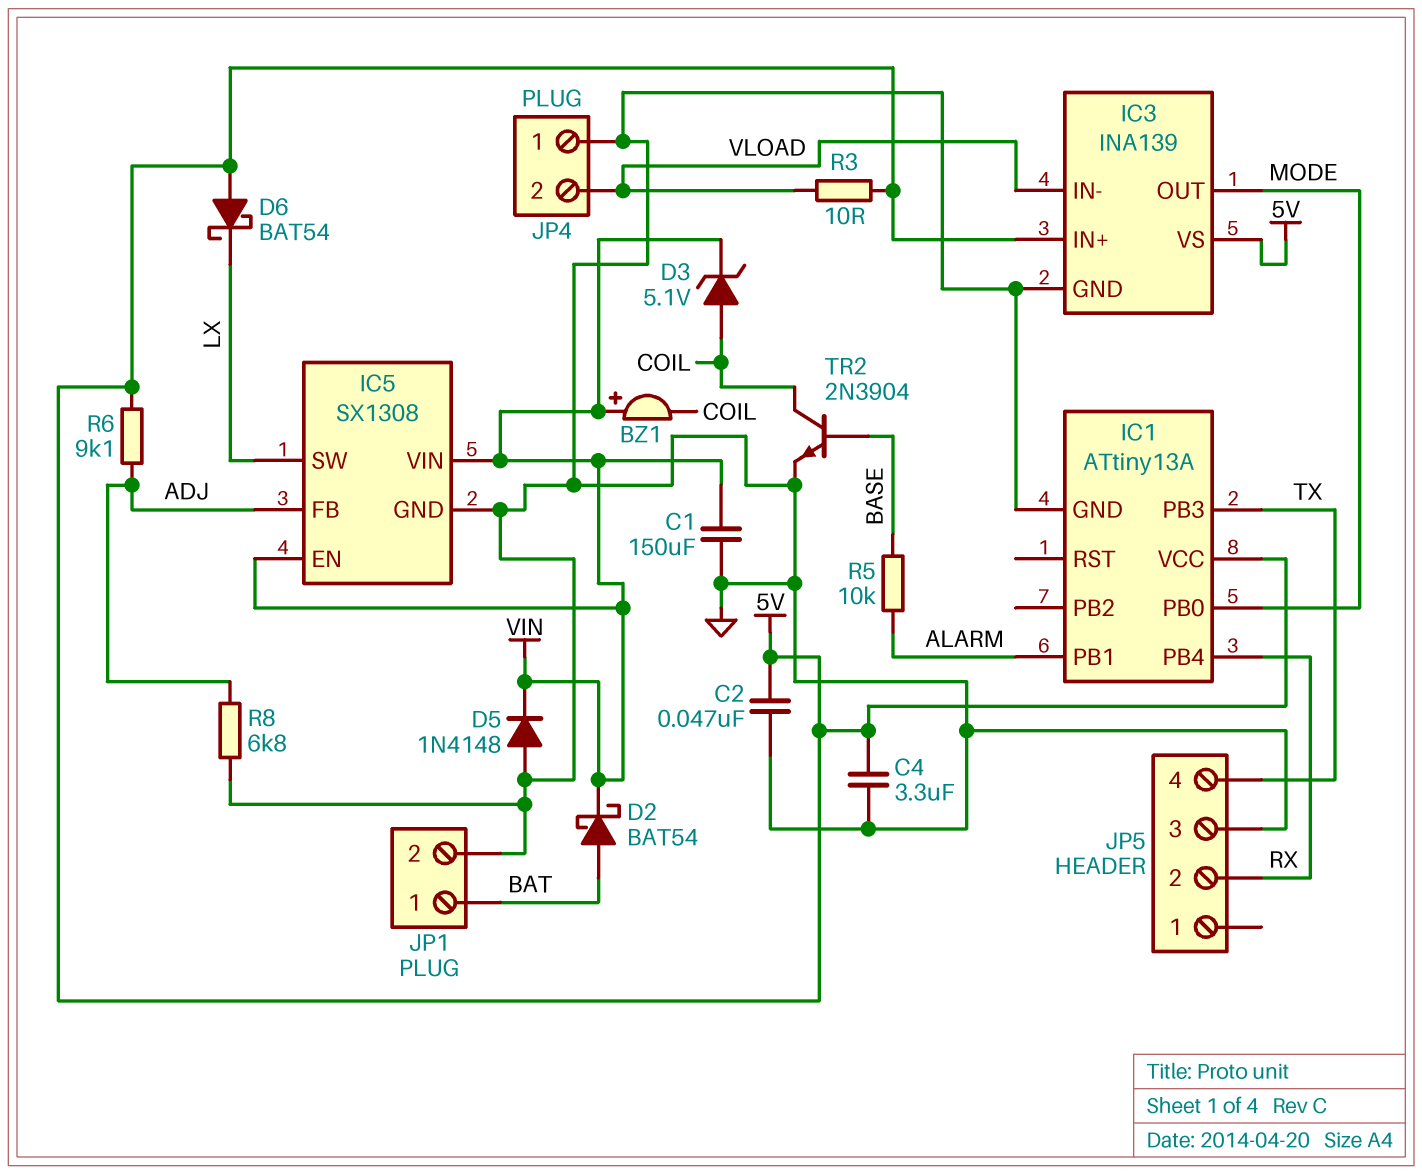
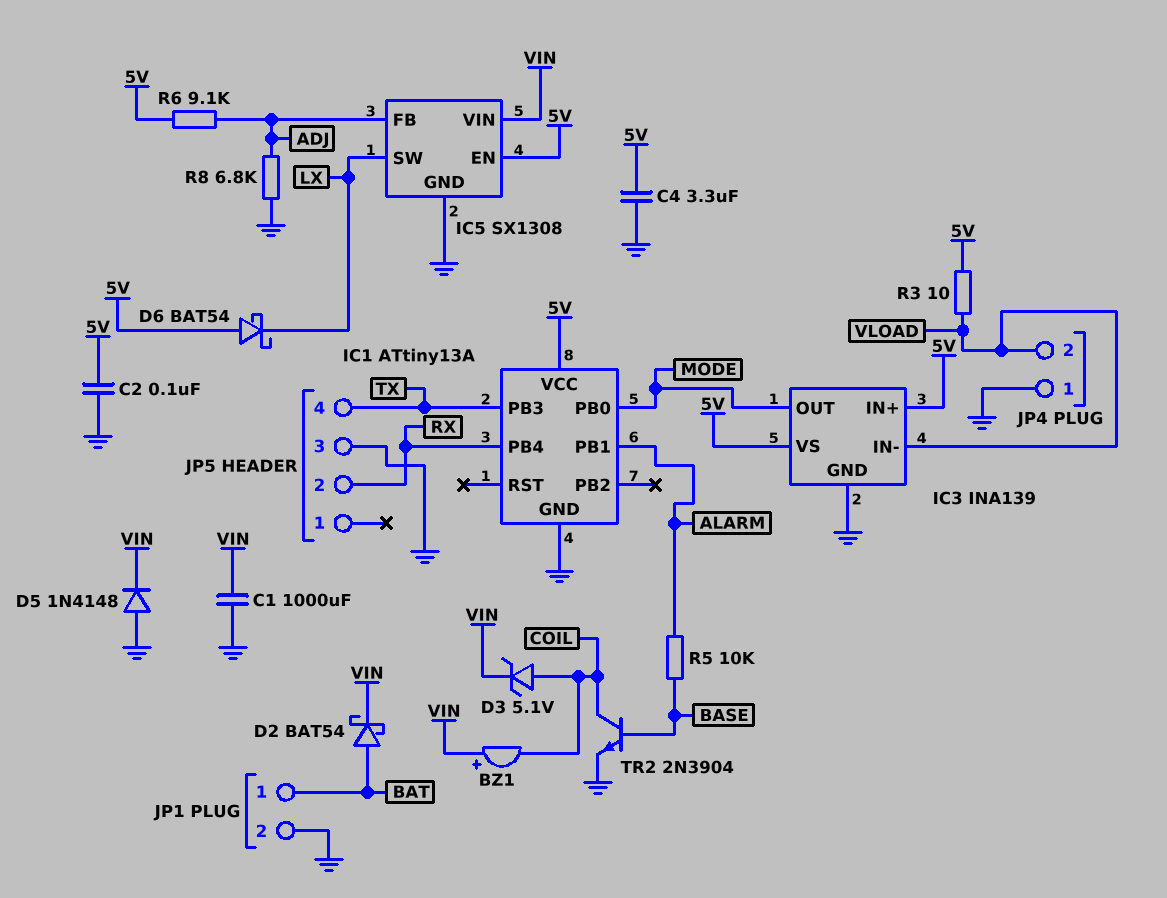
C1: 150uF (GND, VIN) -> 1000uF (GND, VIN)
C2: 47nF (5V, GND) -> 100nF (5V, GND)
IC5 pin EN: VIN -> 5V

